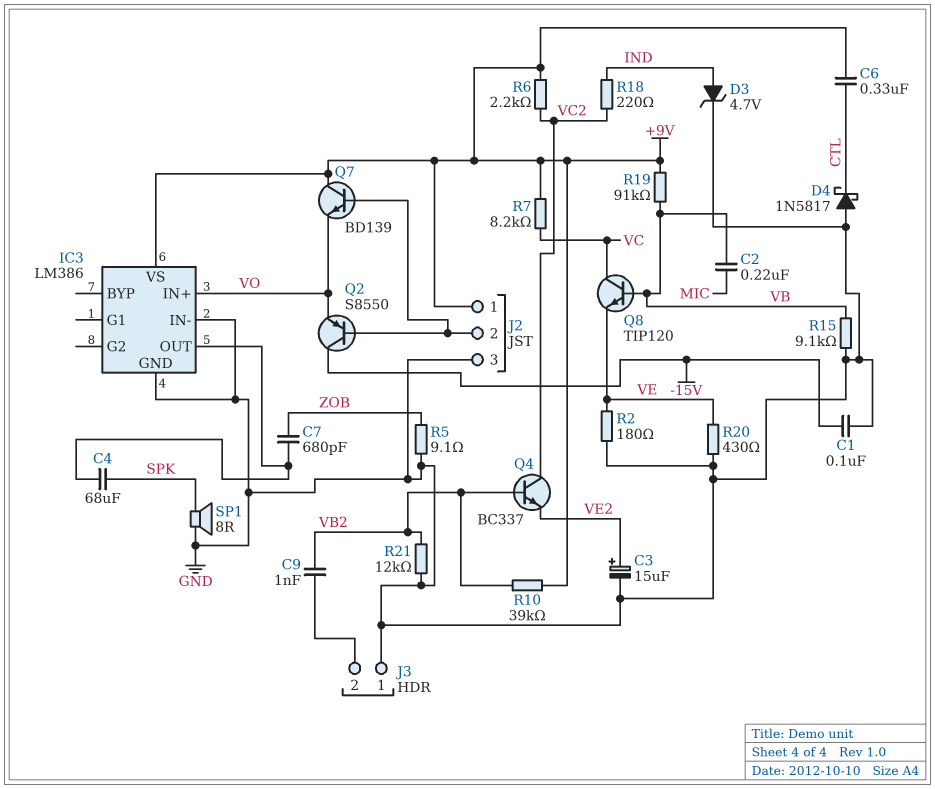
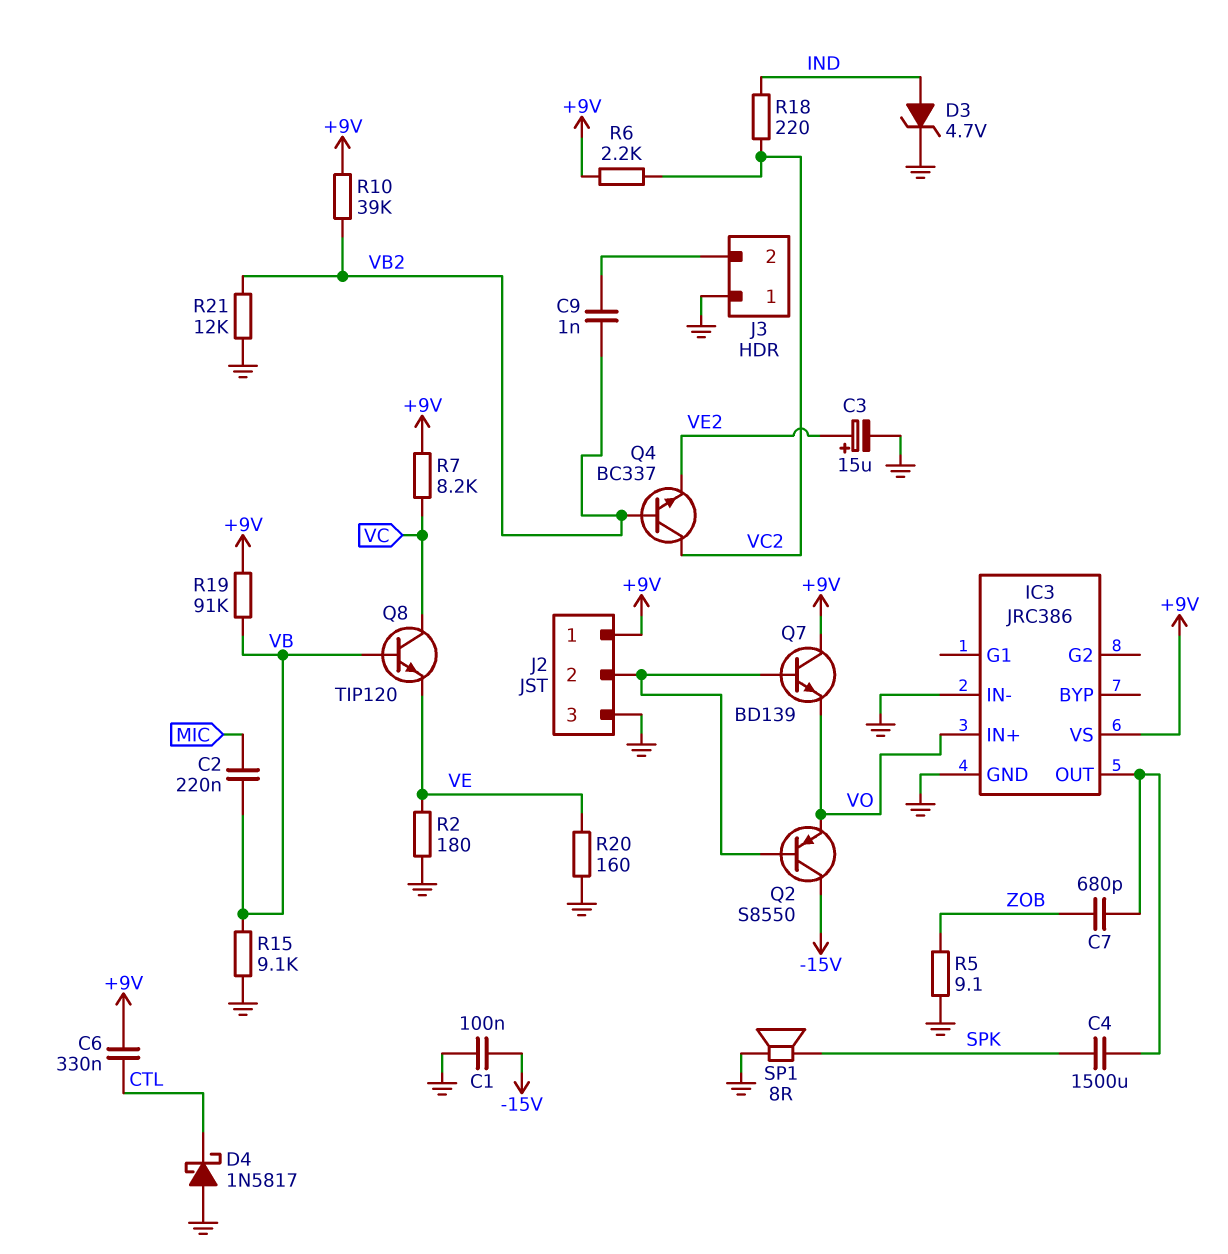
C4: 68uF (IC3/OUT, SPK) -> 1500uF (IC3/OUT, SPK)
IC3: LM386 -> JRC386
R20: 430 (GND, VE) -> 160 (GND, VE)

